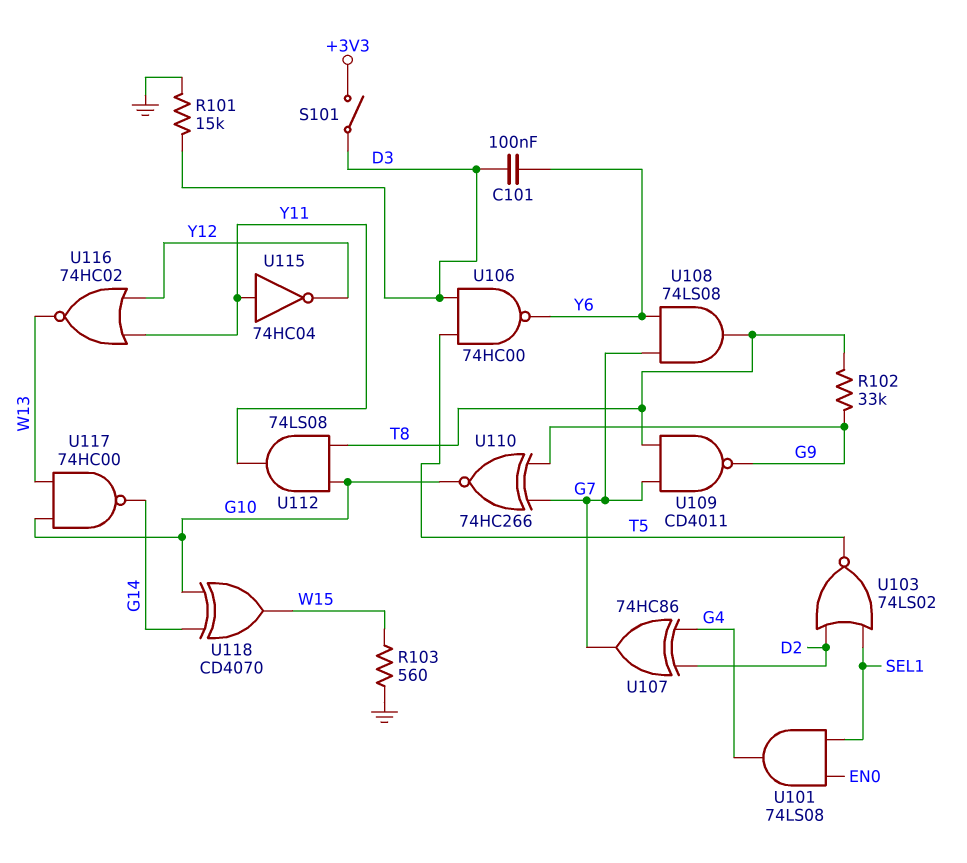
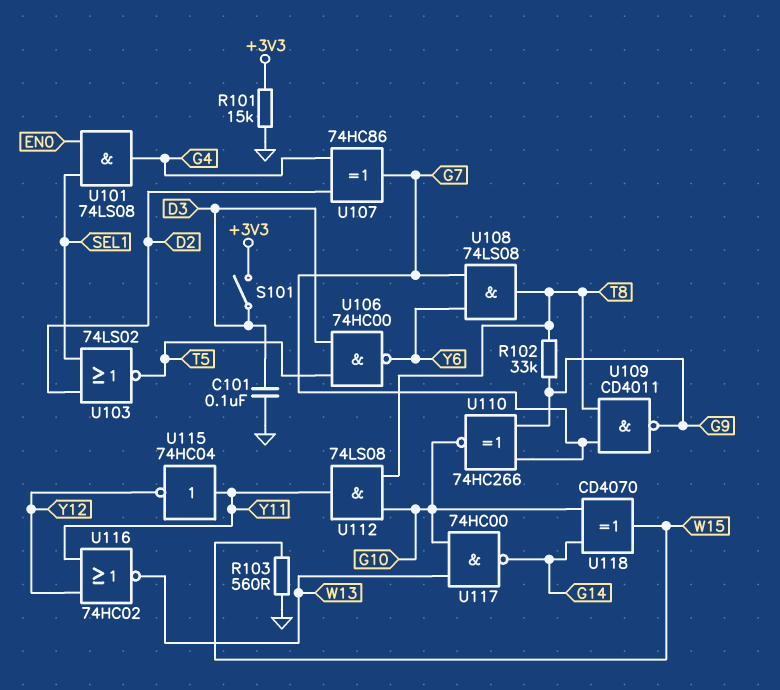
C101: 100nF (D3, Y6) -> 100nF (D3, GND)
R101: 15k (D3, GND) -> 15k (+3V3, GND)

